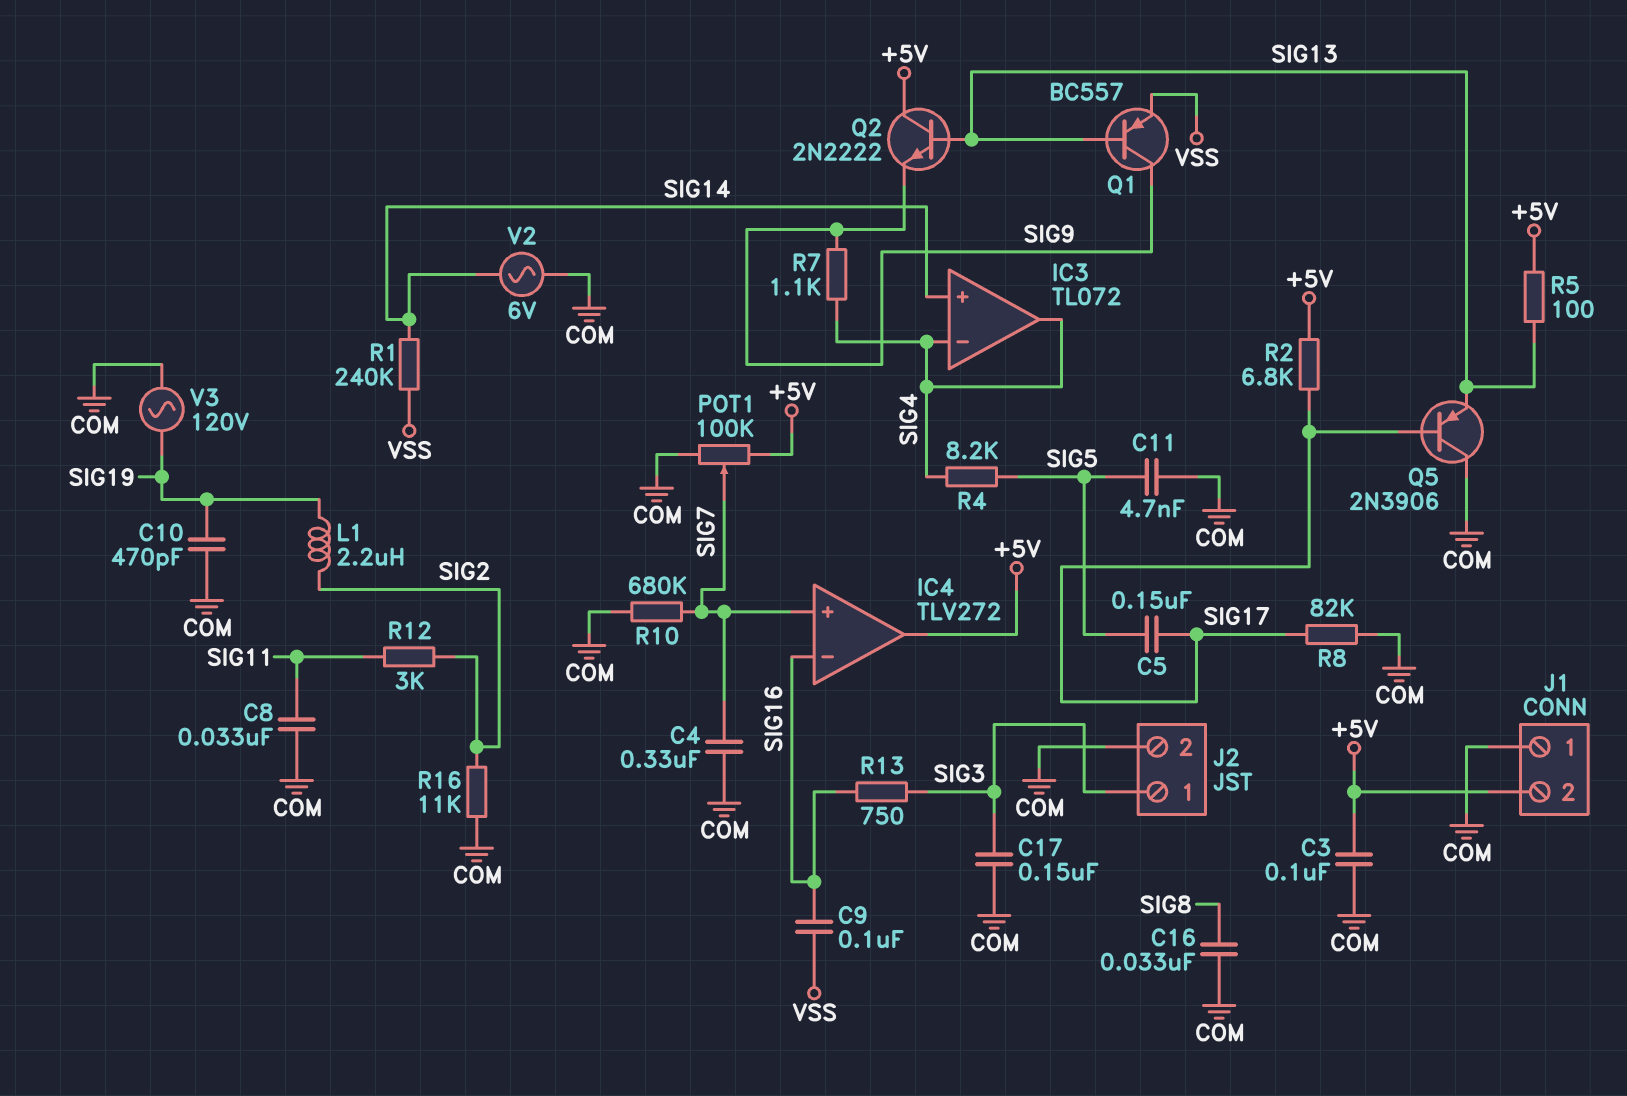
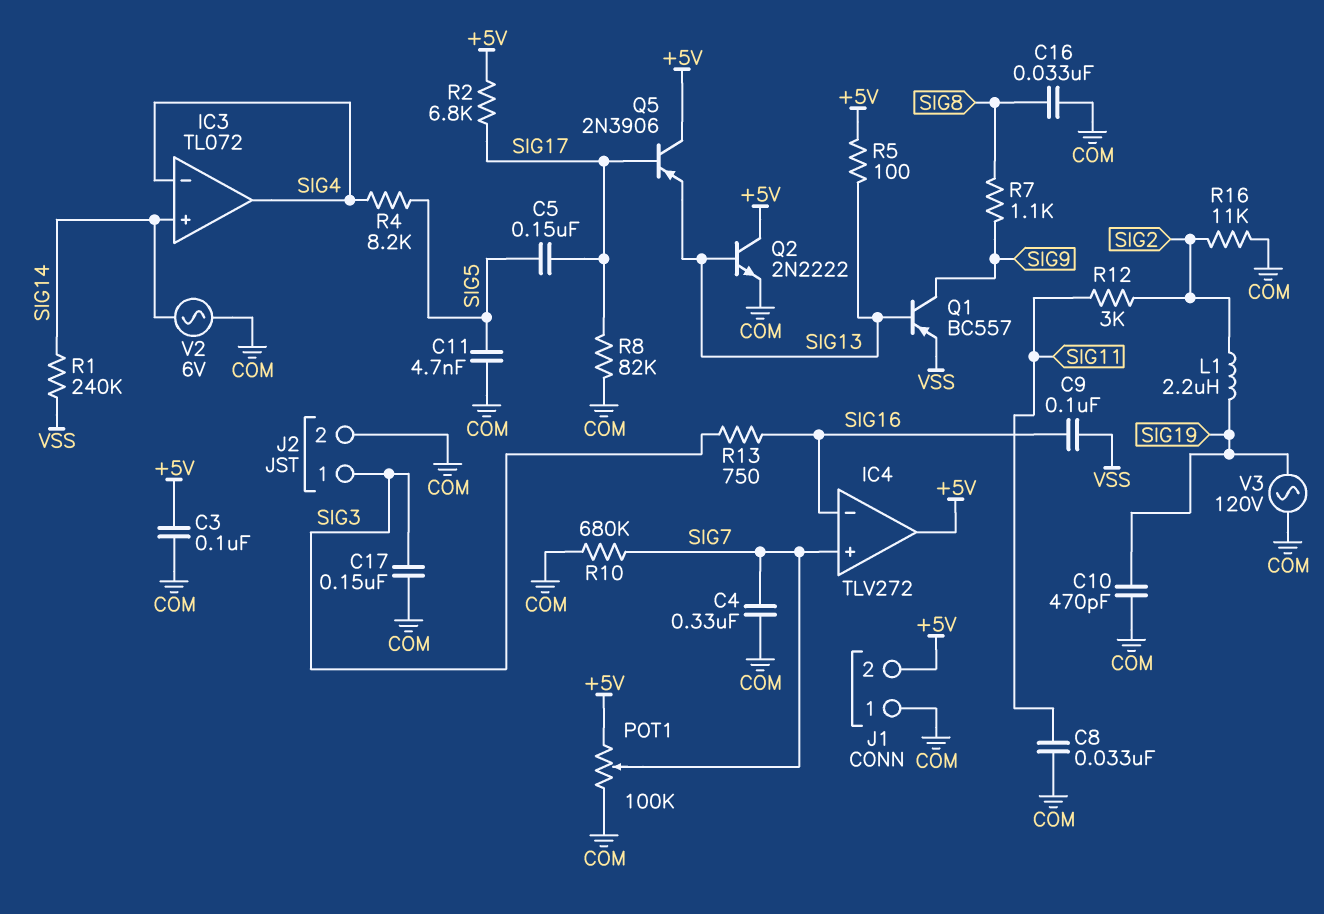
Q2: NPN 2N2222 (B SIG13, C +5V, E SIG9) -> NPN 2N2222 (B SIG13, C +5V, E COM)
Q5: PNP 2N3906 (B SIG17, C COM, E SIG13) -> PNP 2N3906 (B SIG17, C +5V, E SIG13)
R7: 1.1k (SIG4, SIG9) -> 1.1k (SIG8, SIG9)

